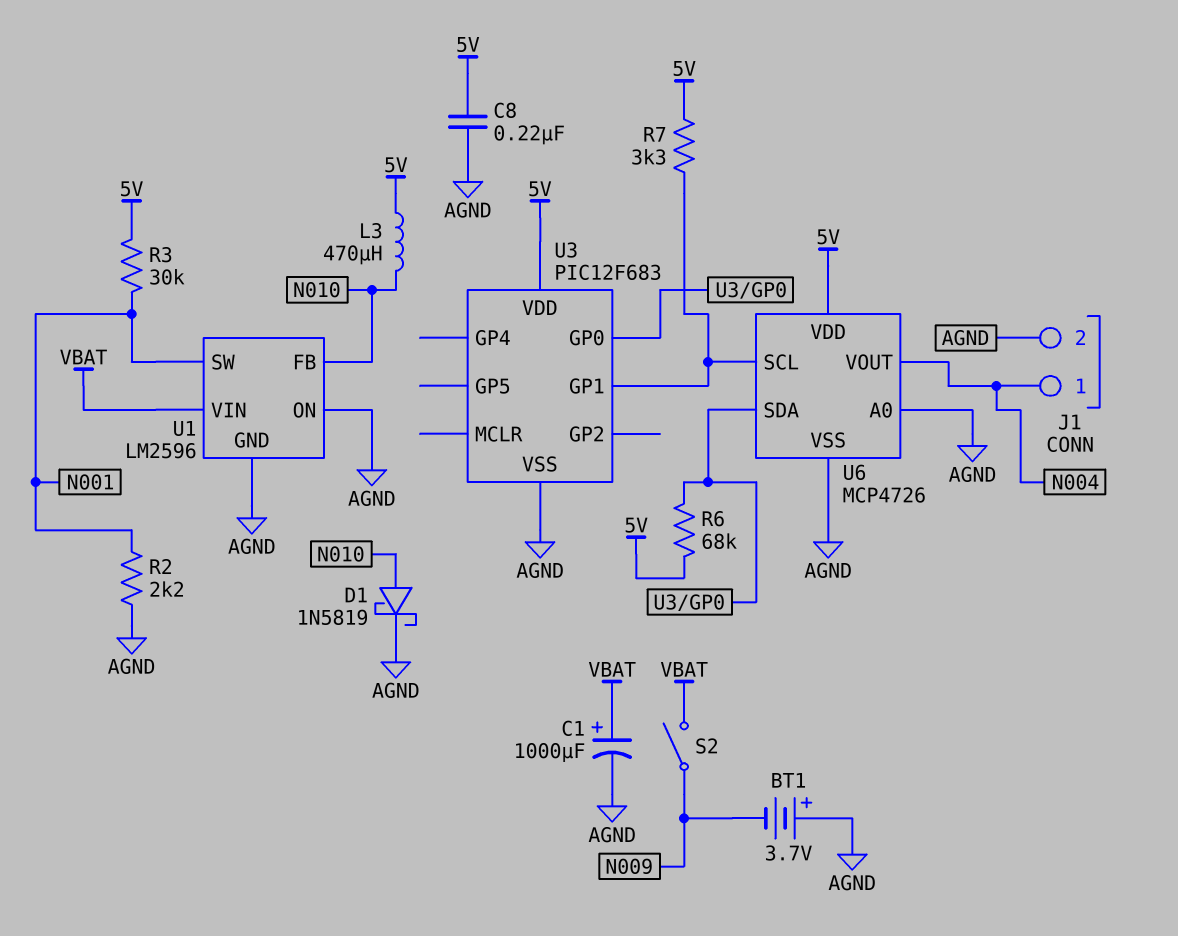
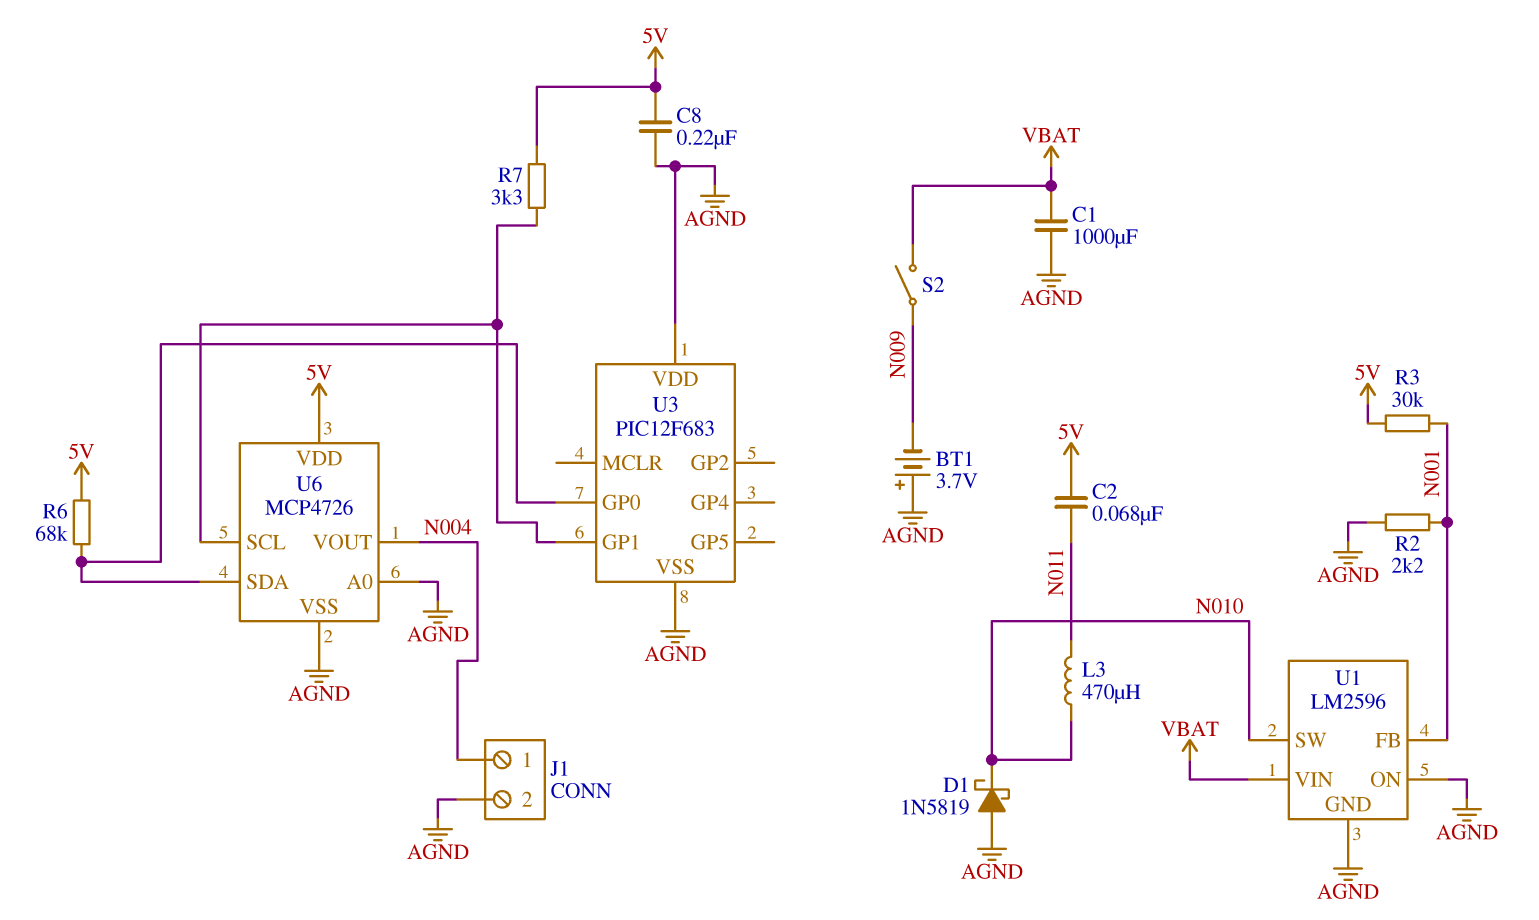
C1: 1000uF (plus VBAT, minus AGND) -> 1000uF (AGND, VBAT)
C2: none -> 68nF (5V, N011)
D1: schottky 1N5819 (A N010, K AGND) -> schottky 1N5819 (A AGND, K N010)
L3: 470uH (5V, N010) -> 470uH (N010, N011)
U1 pin FB: N010 -> N001
U1 pin SW: N001 -> N010
U3 pin VDD: 5V -> AGND

